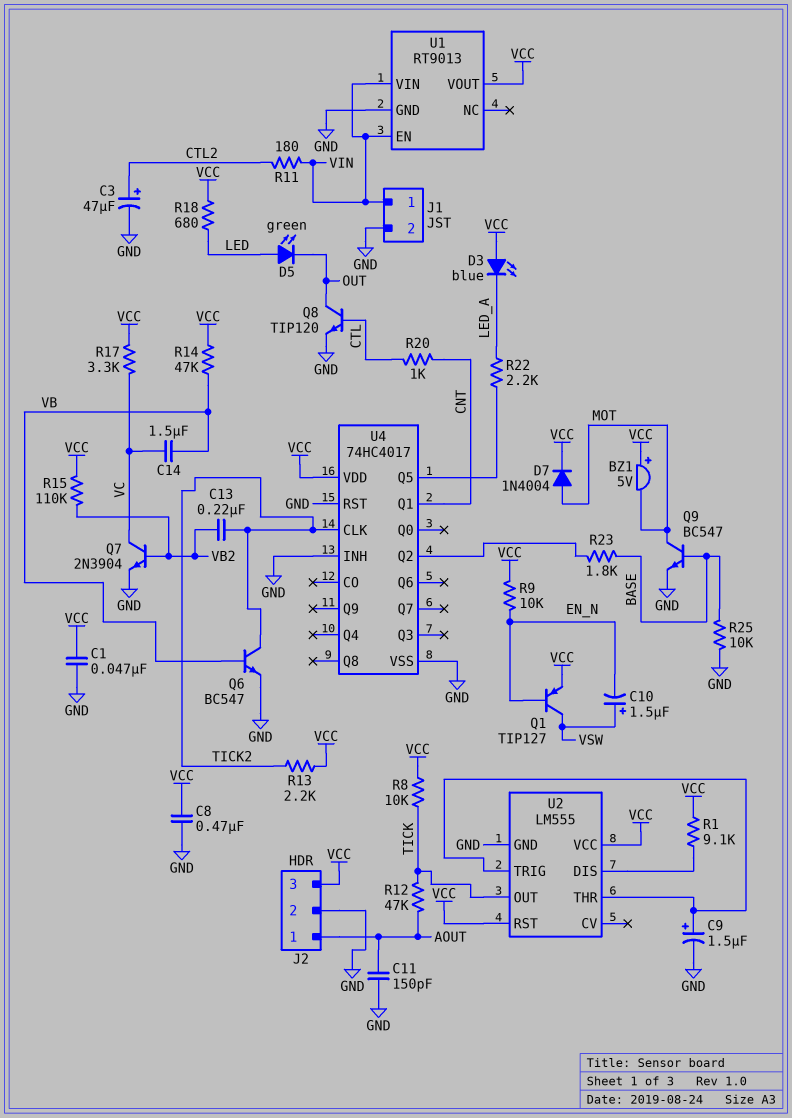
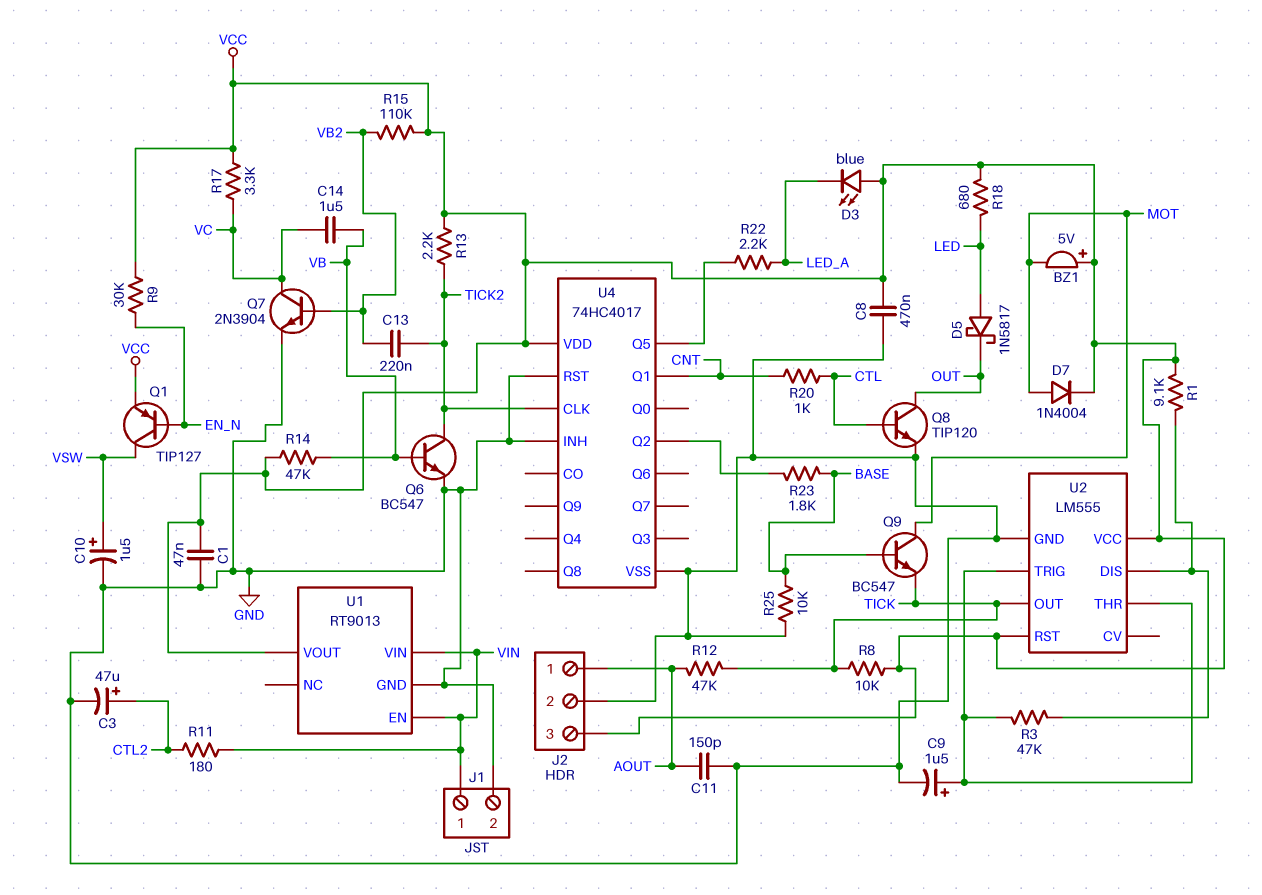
C10: 1.5uF (plus VSW, minus EN_N) -> 1.5uF (plus VSW, minus GND)
D5: LED green (A LED, K OUT) -> schottky 1N5817 (A LED, K OUT)
Q9: NPN BC547 (B BASE, C MOT, E GND) -> NPN BC547 (B BASE, C MOT, E TICK)
R3: none -> 47k (U2/DIS, U2/THR)
R9: 10k (EN_N, VCC) -> 30k (EN_N, VCC)

